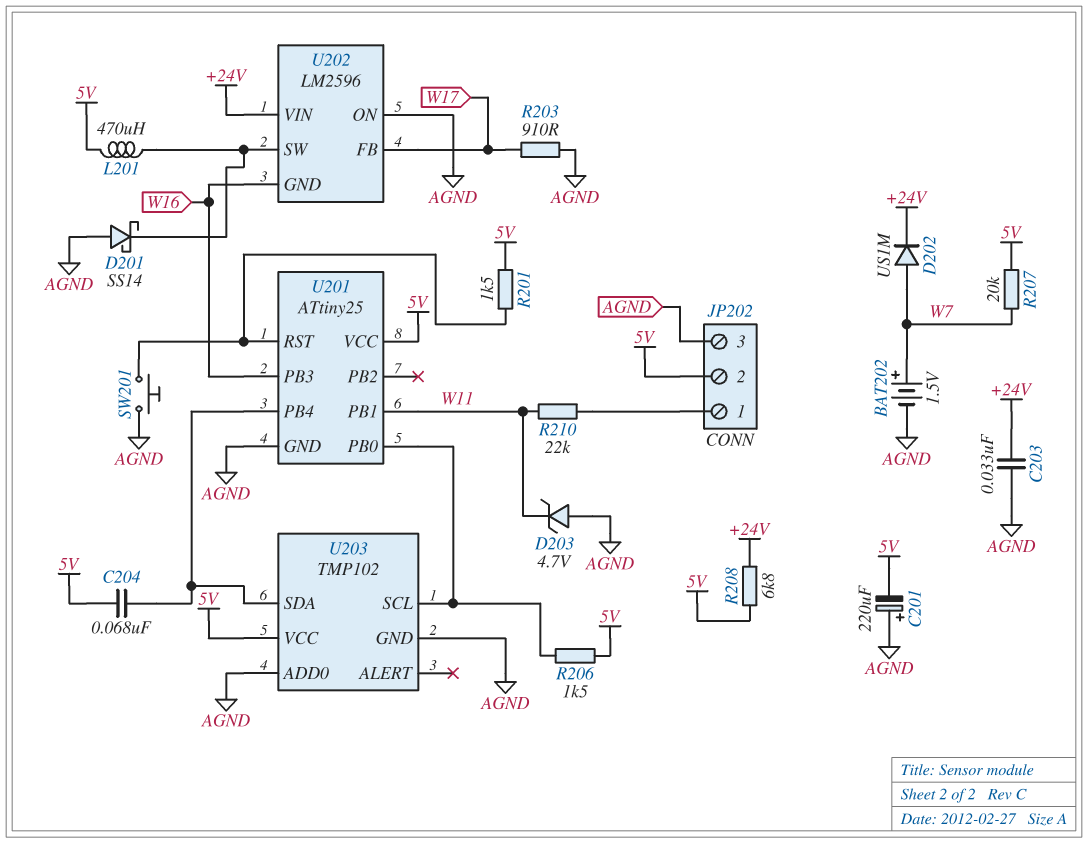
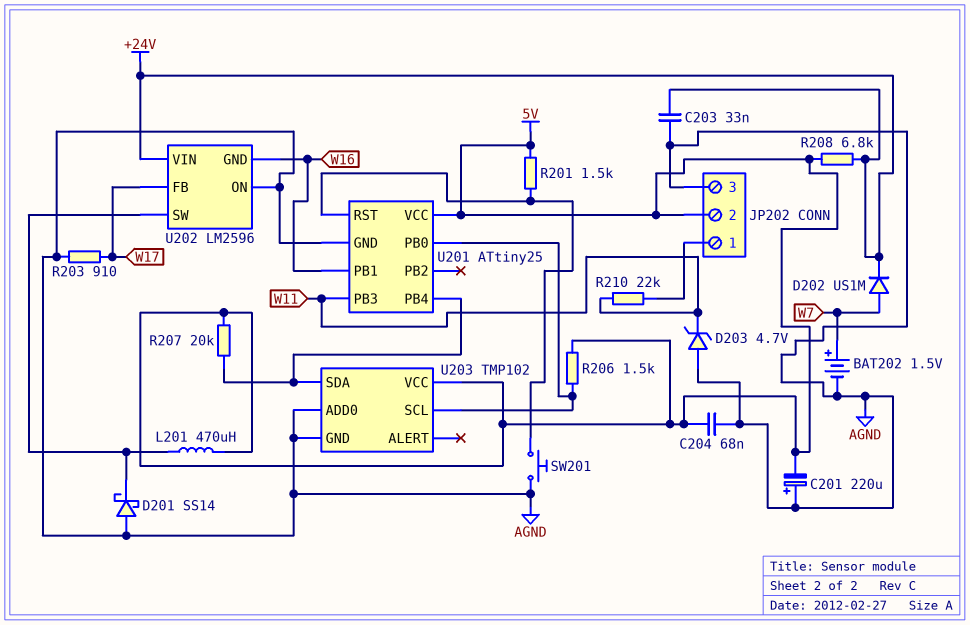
C204: 68nF (5V, U201/PB4) -> 68nF (5V, AGND)
R207: 20k (5V, W7) -> 20k (5V, U201/PB4)
U201 pin PB1: W11 -> W16
U201 pin PB3: W16 -> W11

